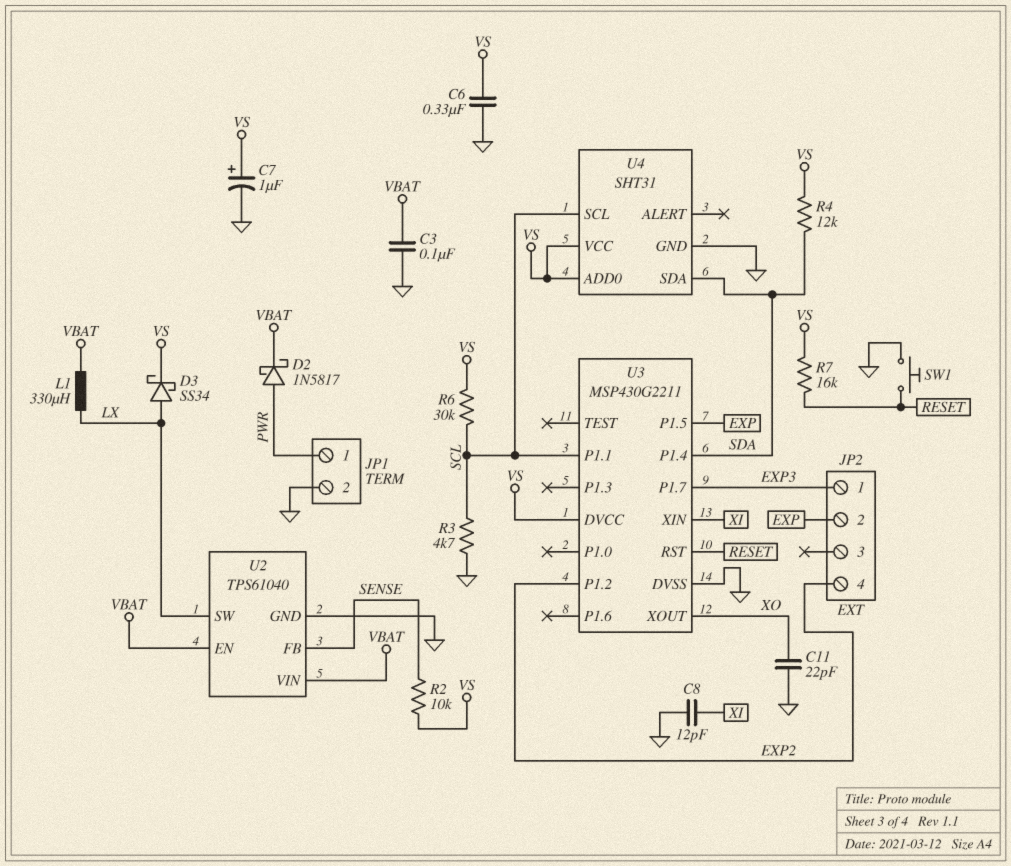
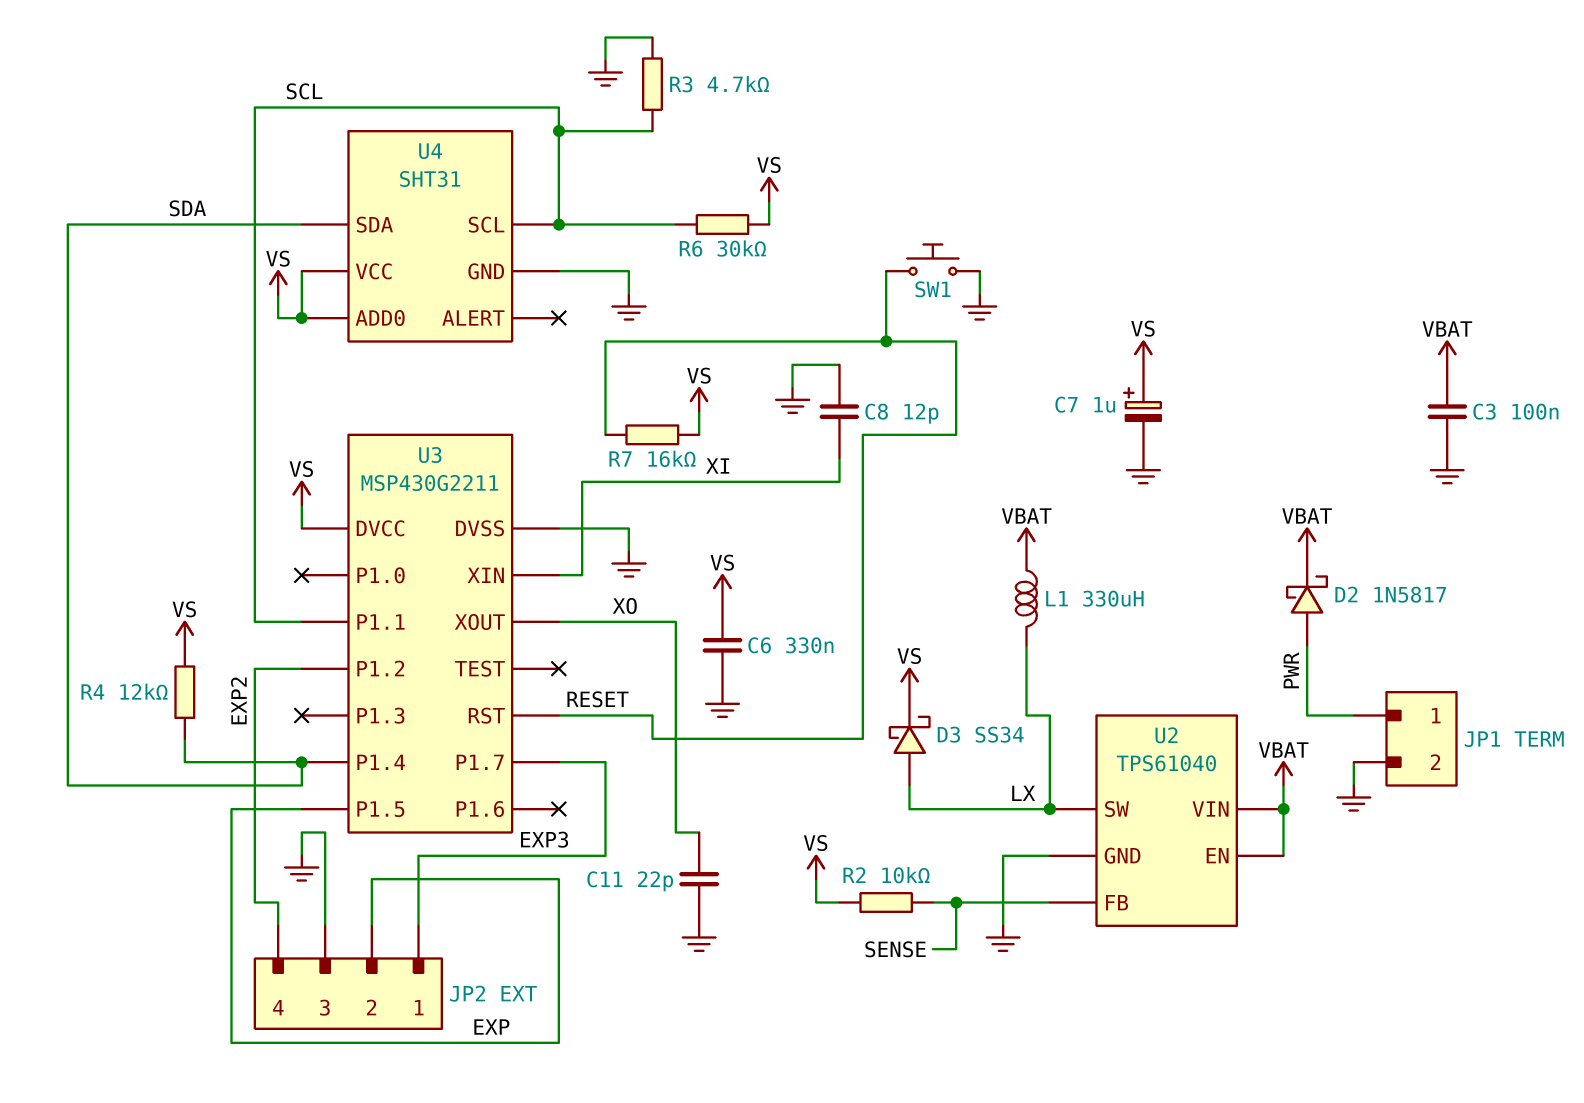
JP2 pin 3: none -> GND

